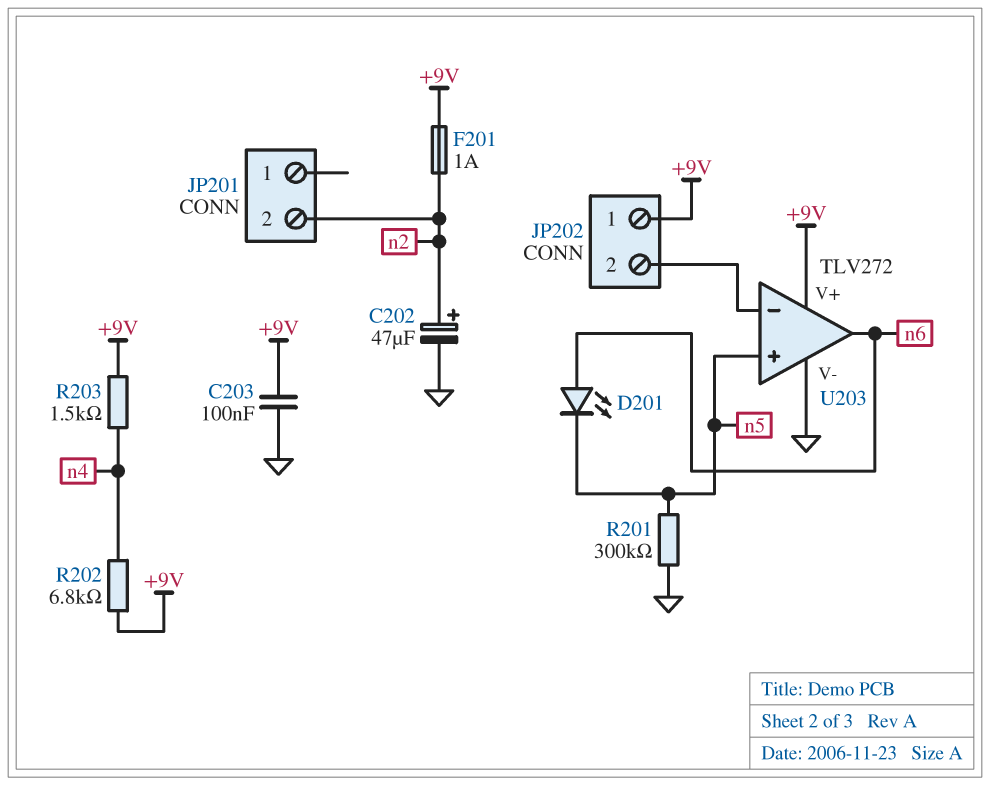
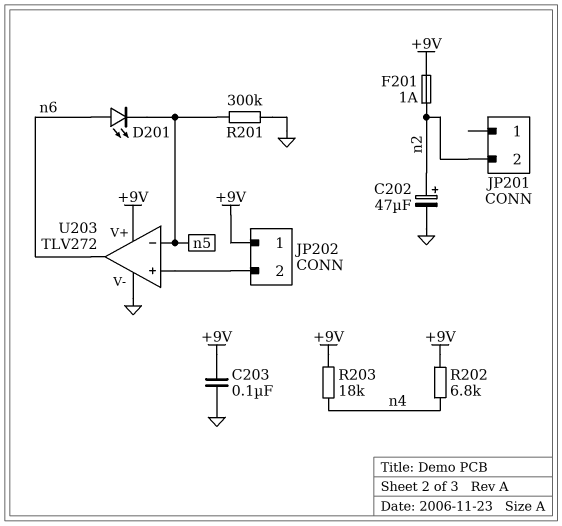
R203: 1.5k (+9V, n4) -> 18k (+9V, n4)
U203 pin in+: n5 -> JP202/2
U203 pin in-: JP202/2 -> n5

